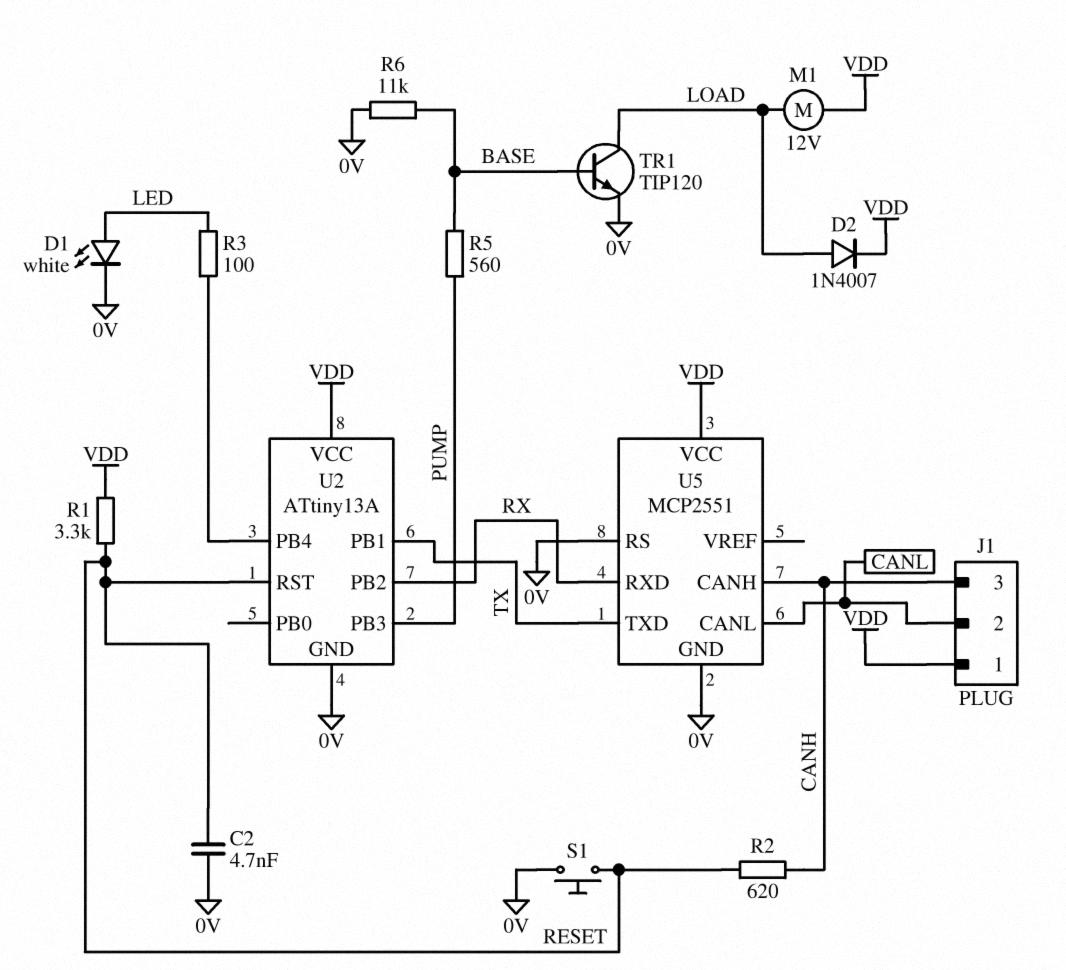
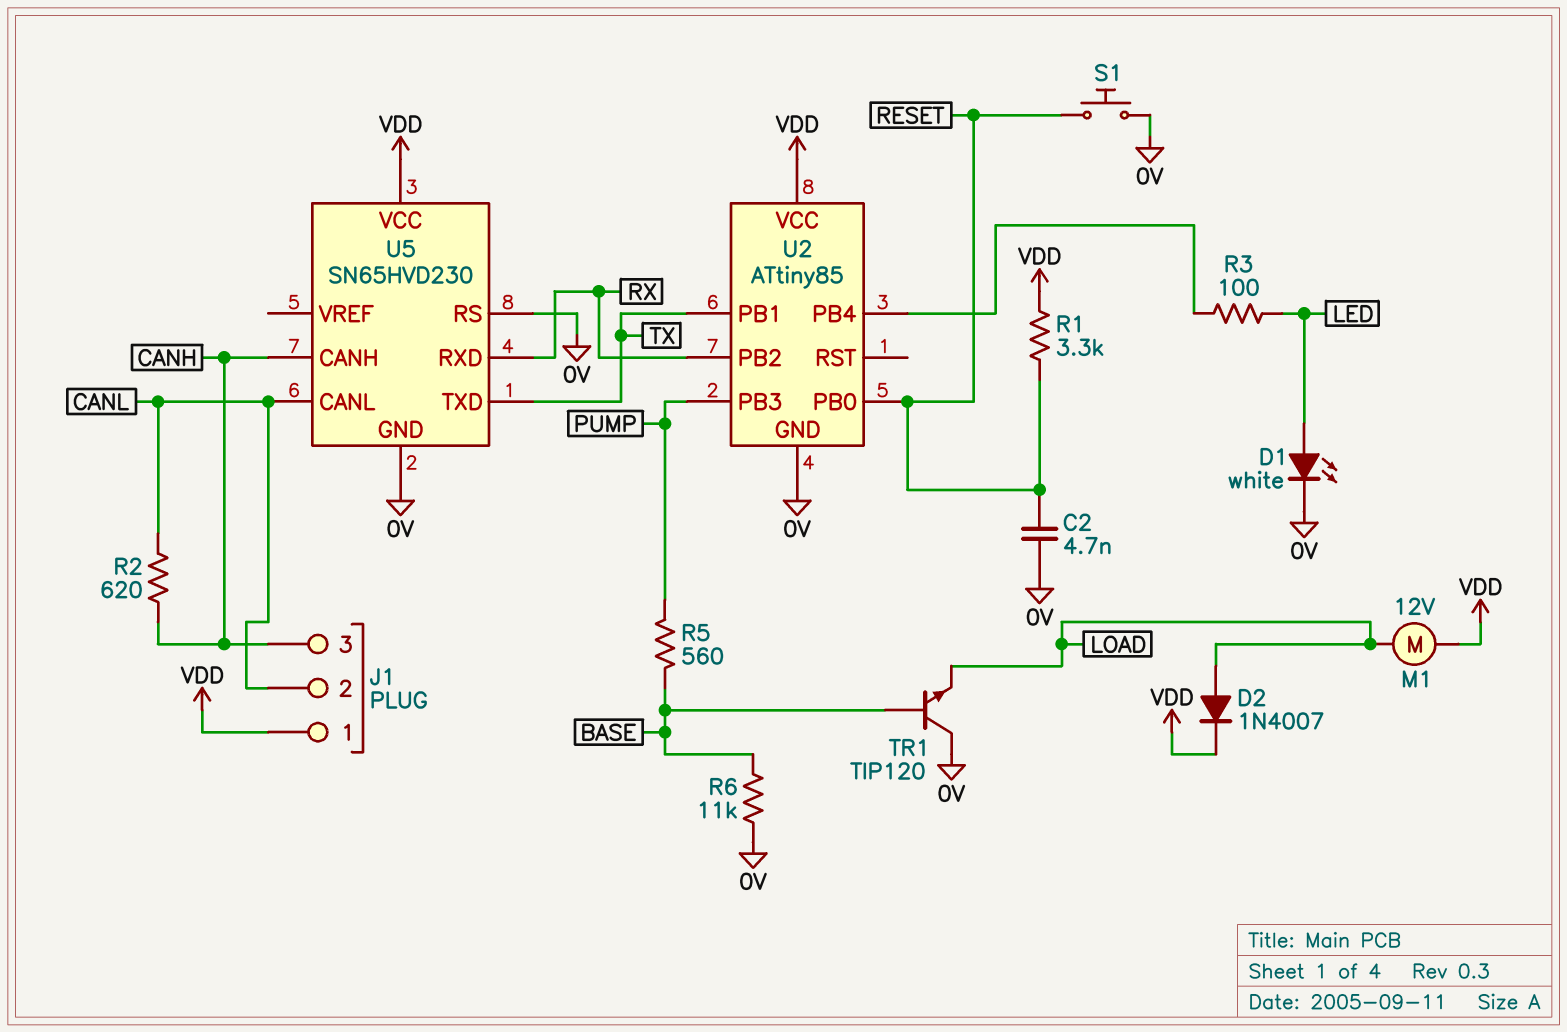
R2: 620 (CANH, RESET) -> 620 (CANH, CANL)
TR1: NPN TIP120 (B BASE, C LOAD, E 0V) -> NPN TIP120 (B BASE, C 0V, E LOAD)
U2: ATtiny13A -> ATtiny85
U2 pin PB0: none -> RESET
U2 pin RST: RESET -> none
U5: MCP2551 -> SN65HVD230

